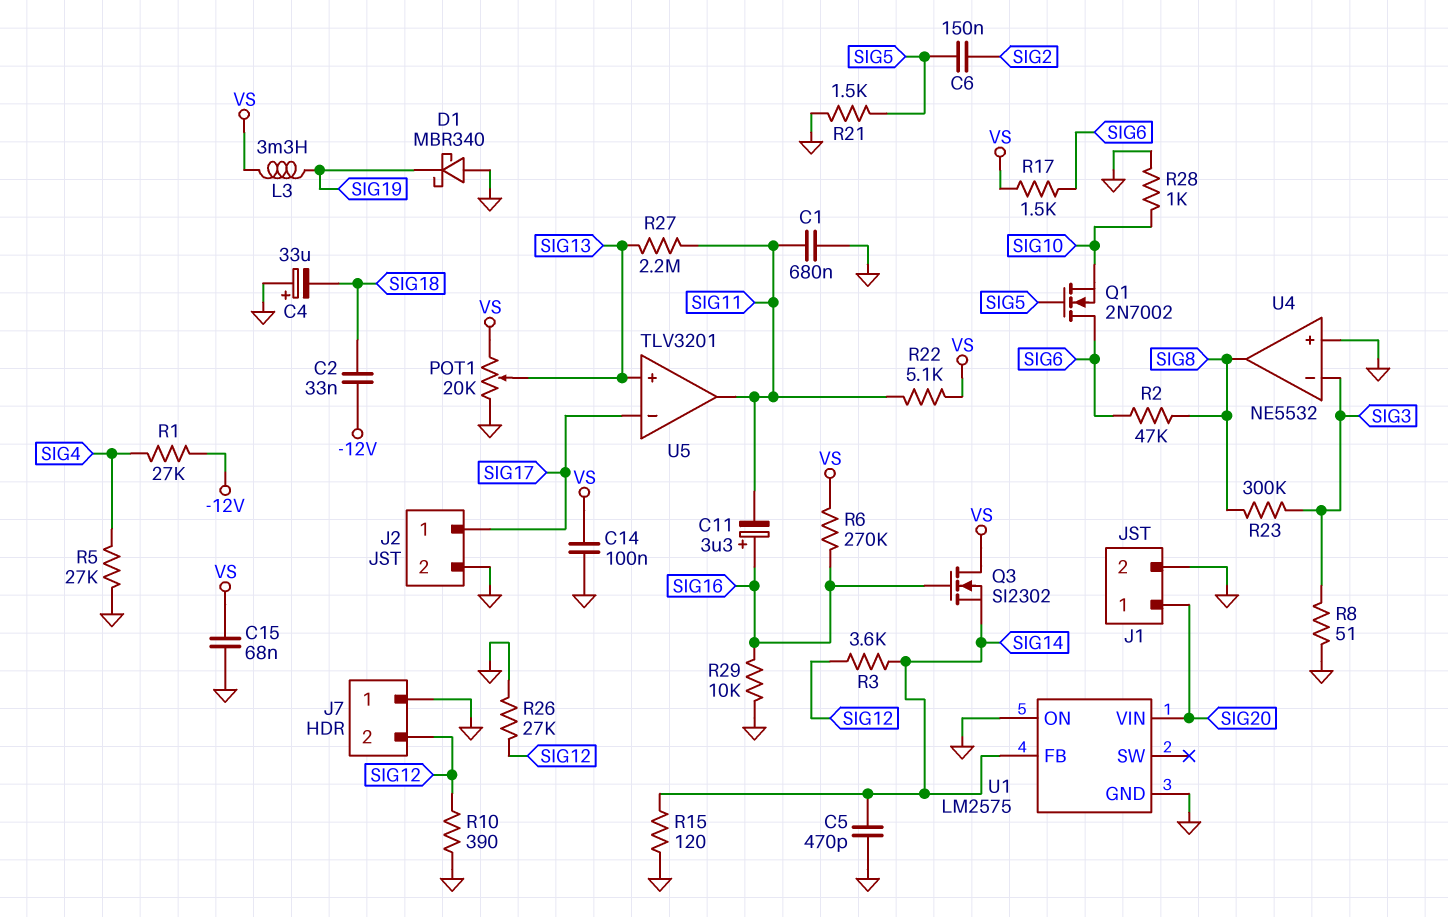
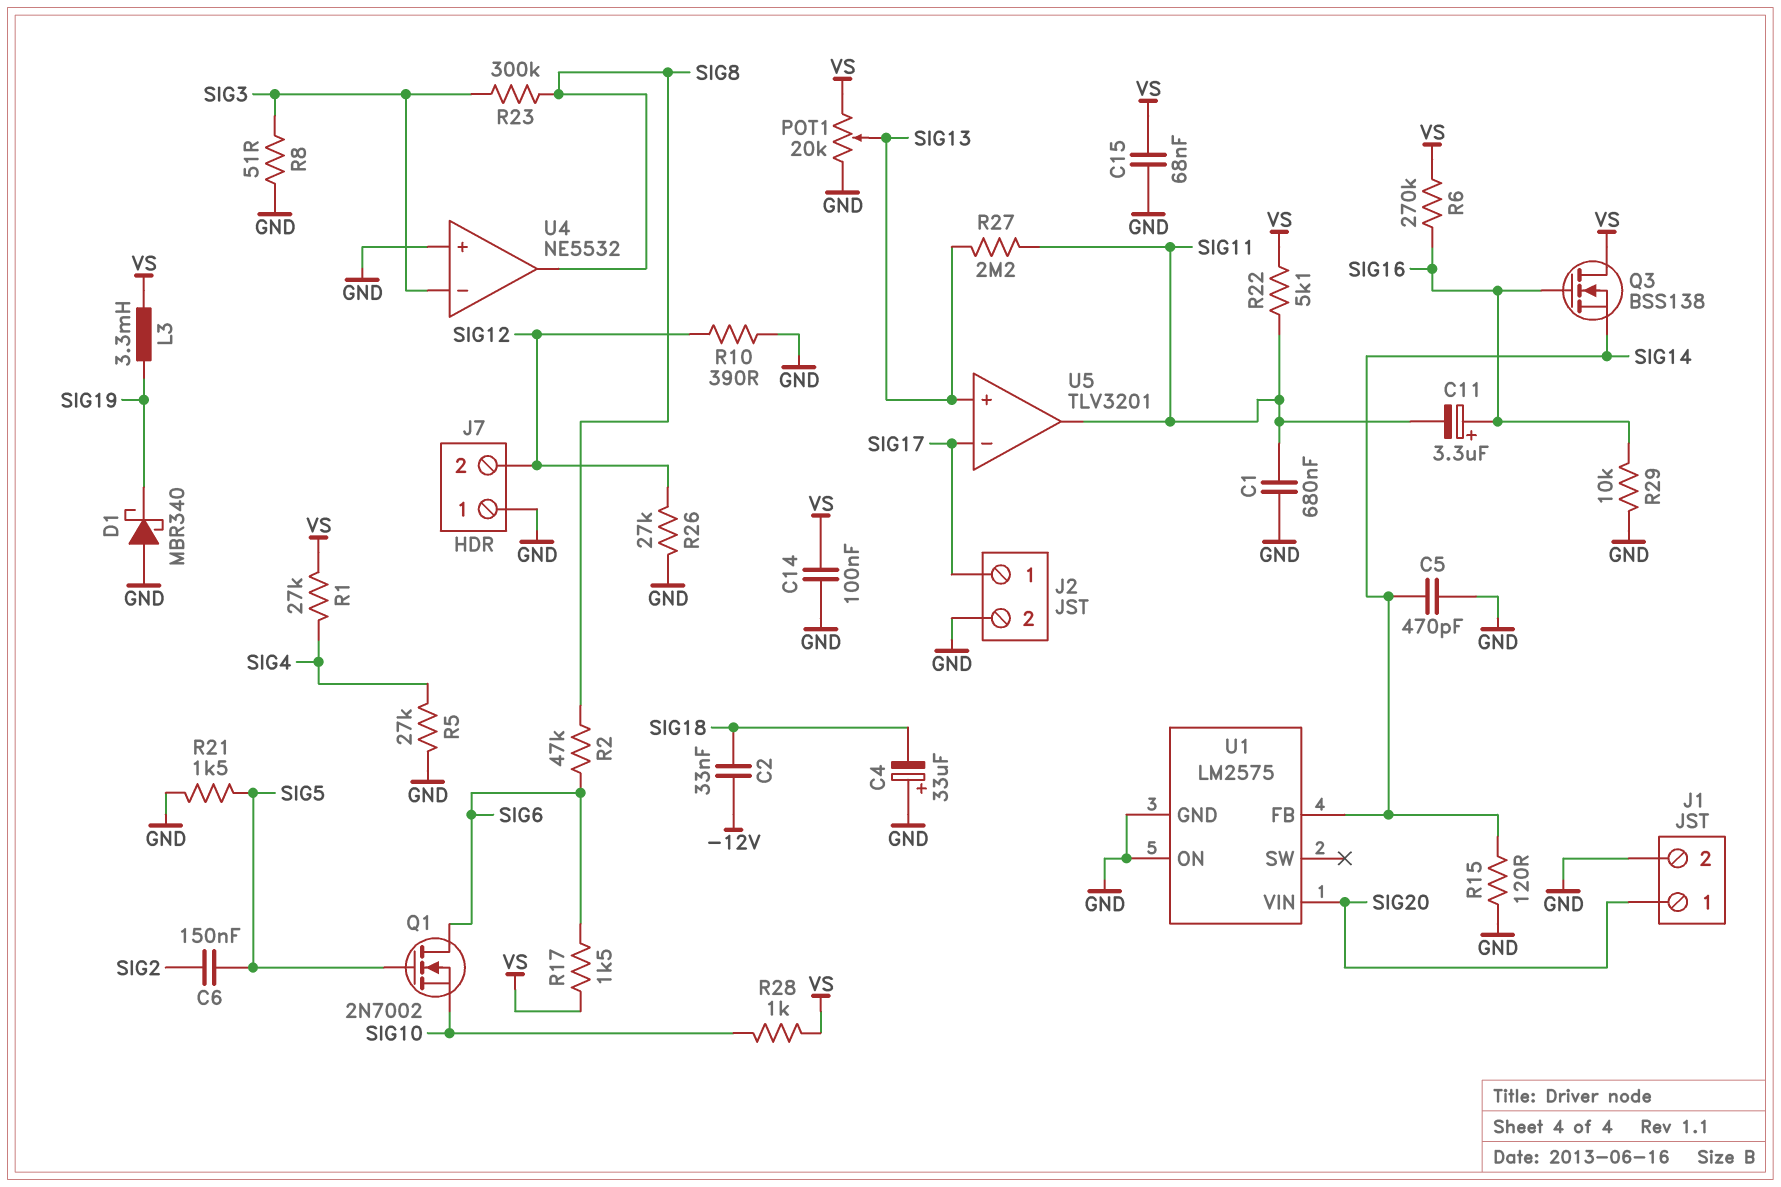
Q3: NMOS SI2302 (G SIG16, D VS, S SIG14) -> NMOS BSS138 (G SIG16, D VS, S SIG14)
R1: 27k (-12V, SIG4) -> 27k (SIG4, VS)
R3: 3.6k (SIG12, SIG14) -> none
R28: 1k (GND, SIG10) -> 1k (SIG10, VS)

